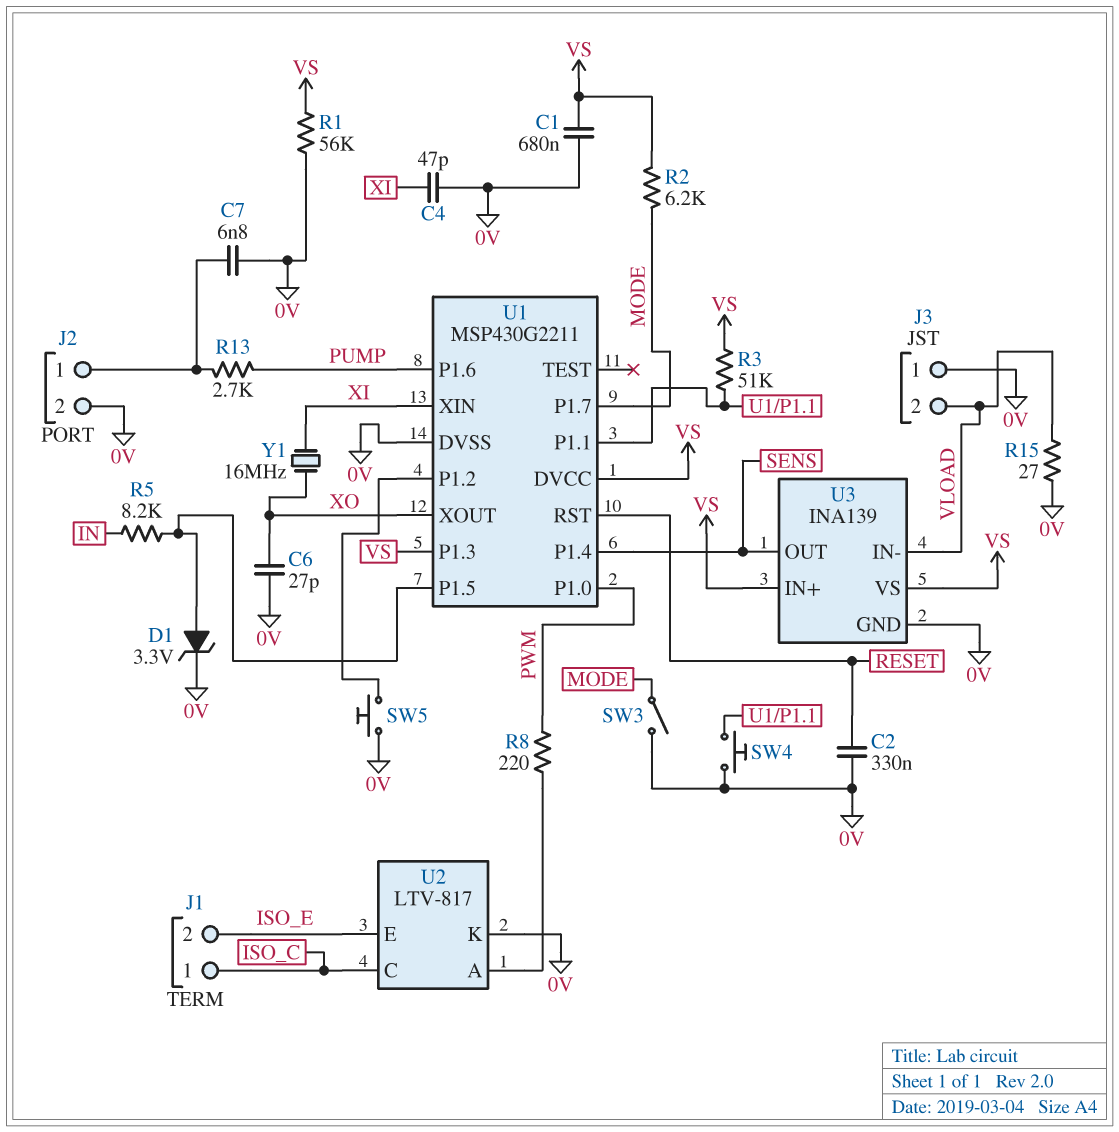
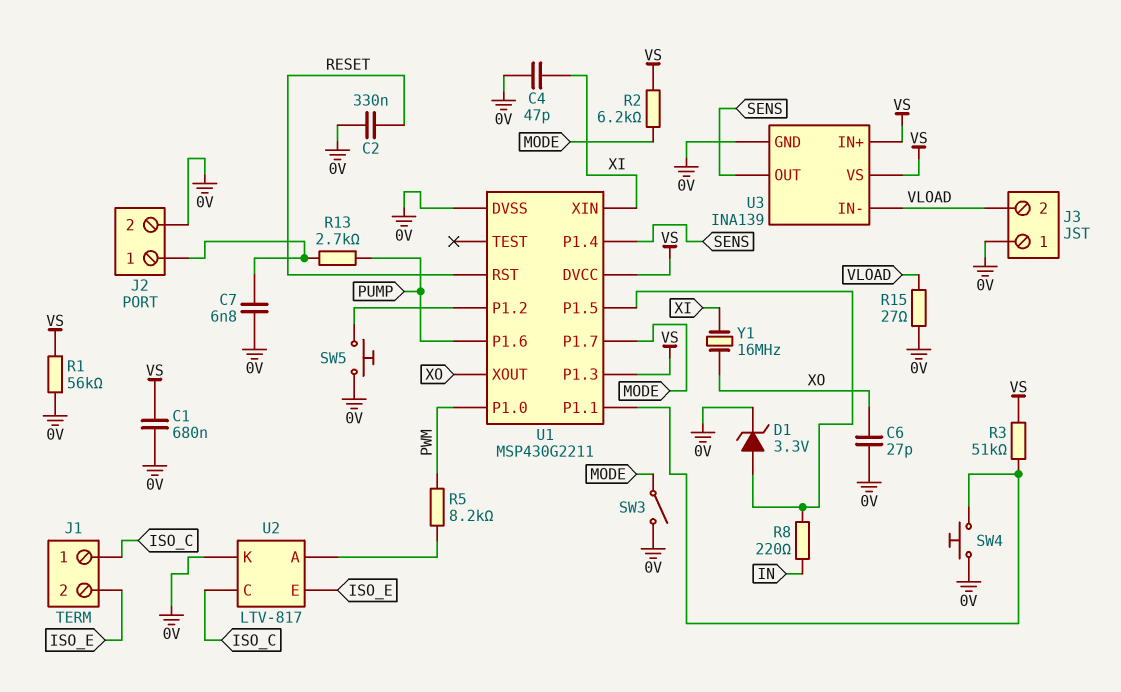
R5: 8.2k (IN, U1/P1.5) -> 8.2k (PWM, U2/A)
R8: 220 (PWM, U2/A) -> 220 (IN, U1/P1.5)

